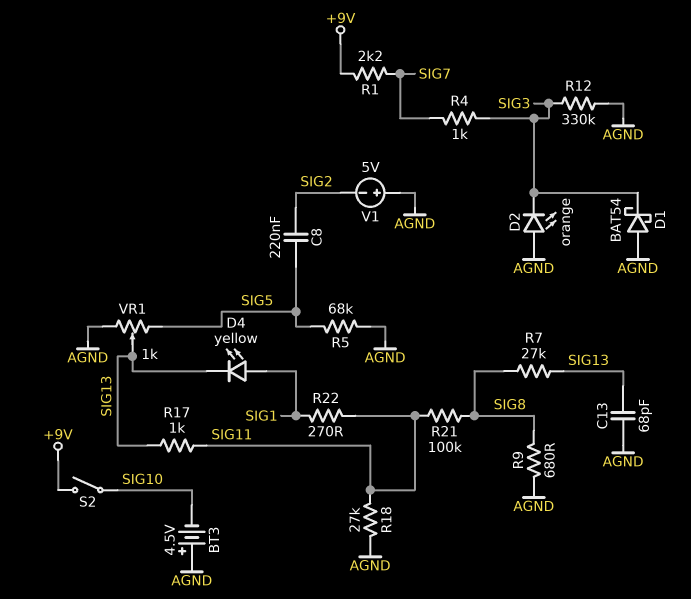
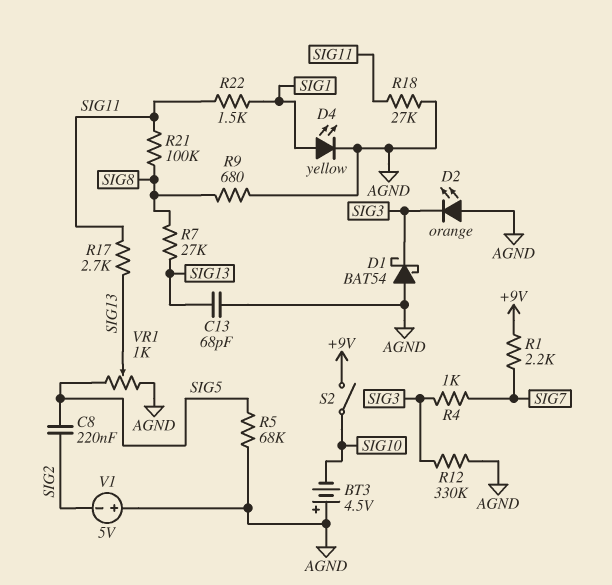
D4: LED yellow (A SIG1, K SIG13) -> LED yellow (A SIG1, K AGND)
R17: 1k (SIG11, SIG13) -> 2.7k (SIG11, SIG13)
R22: 270 (SIG1, SIG11) -> 1.5k (SIG1, SIG11)

